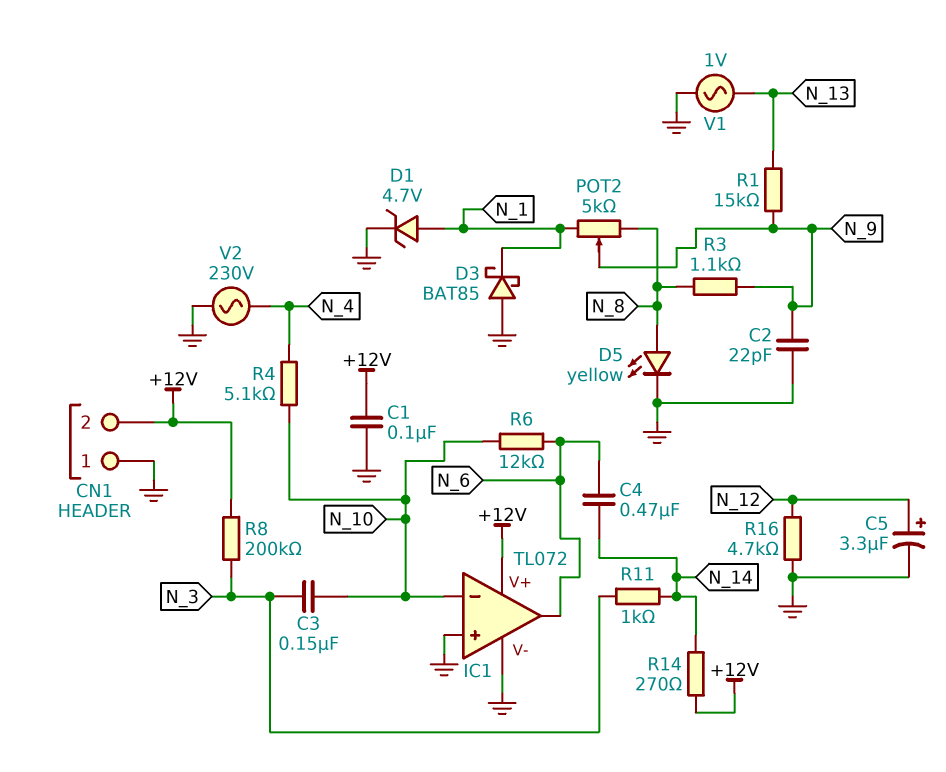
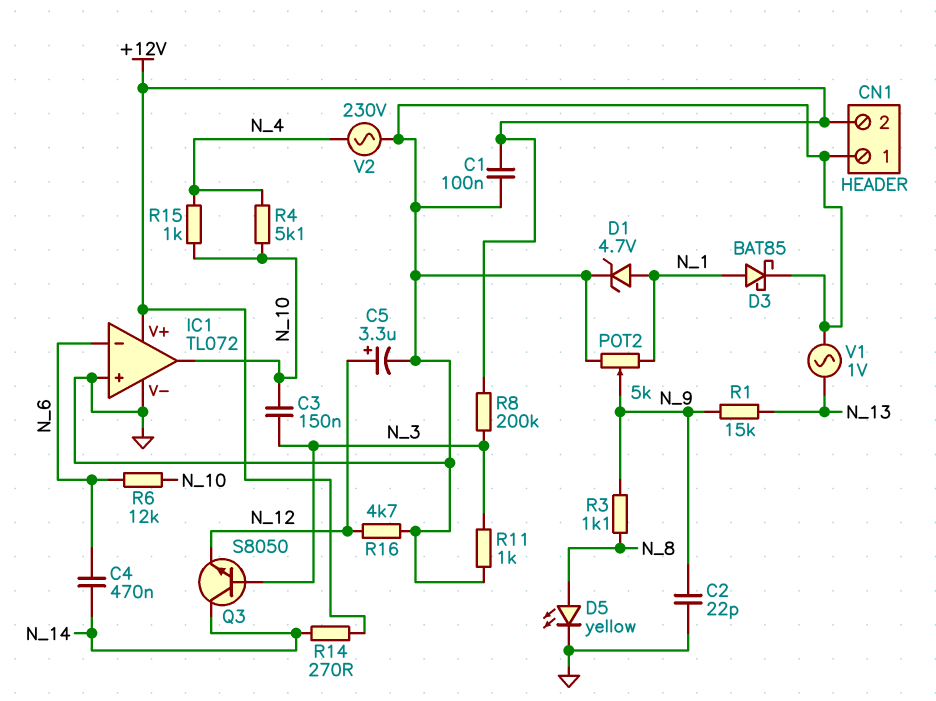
D3: schottky BAT85 (A GND, K N_1) -> schottky BAT85 (A N_1, K GND)
IC1 pin in-: N_10 -> N_6
IC1 pin out: N_6 -> N_10
POT2: 5k (N_1, N_8, wiper N_9) -> 5k (GND, N_1, wiper N_9)
Q3: none -> NPN S8050 (B N_3, C N_14, E N_12)
R11: 1k (N_3, N_14) -> 1k (GND, N_3)
R15: none -> 1k (N_4, N_10)

